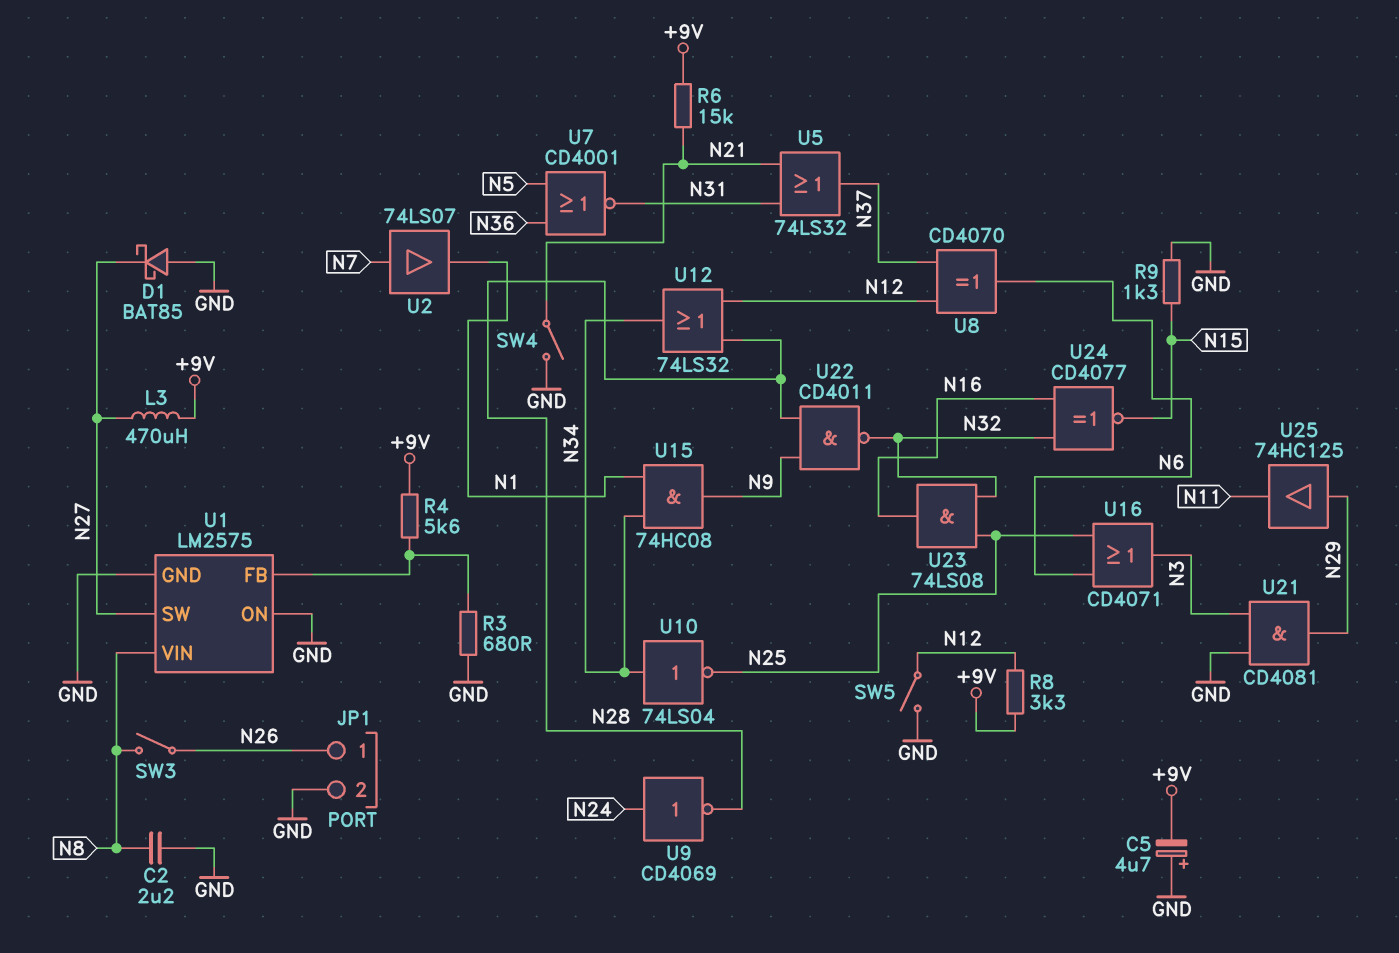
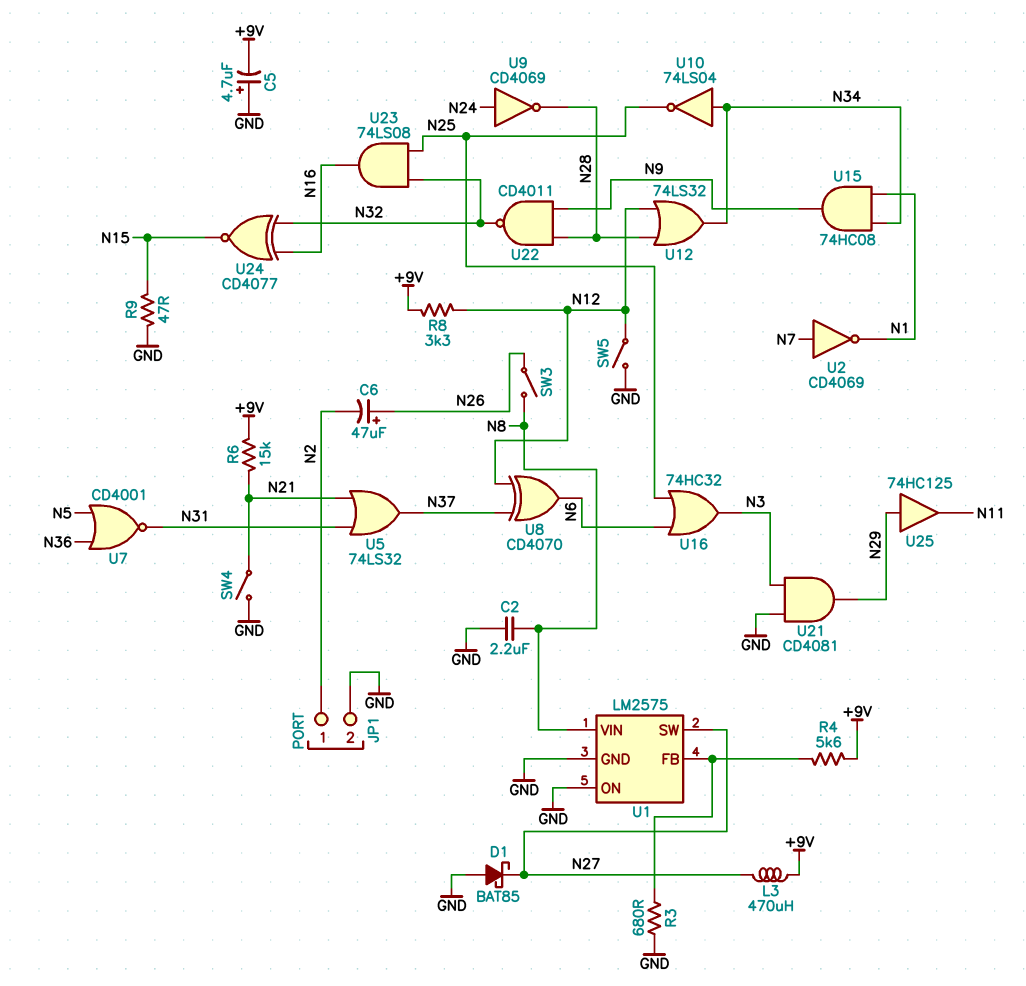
C6: none -> 47uF (plus N26, minus N2)
JP1 pin 1: N26 -> N2
R9: 1.3k (GND, N15) -> 47 (GND, N15)
U2: buffer 74LS07 (in N7, out N1) -> NOT CD4069 (in N7, out N1)
U16: OR CD4071 (in N6, in N25, out N3) -> OR 74HC32 (in N6, in N25, out N3)

